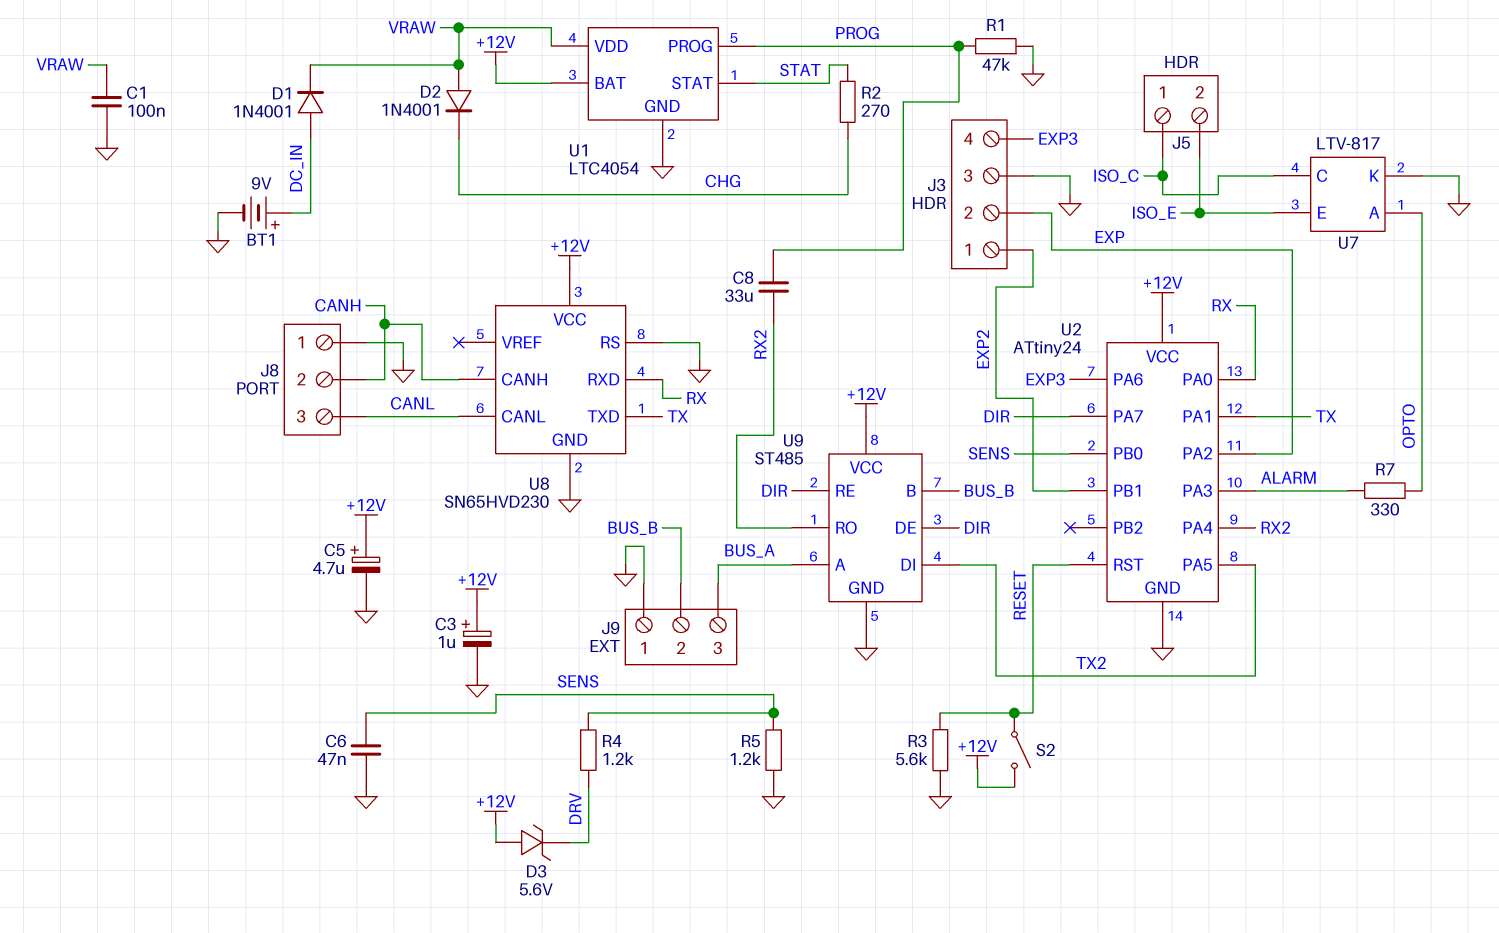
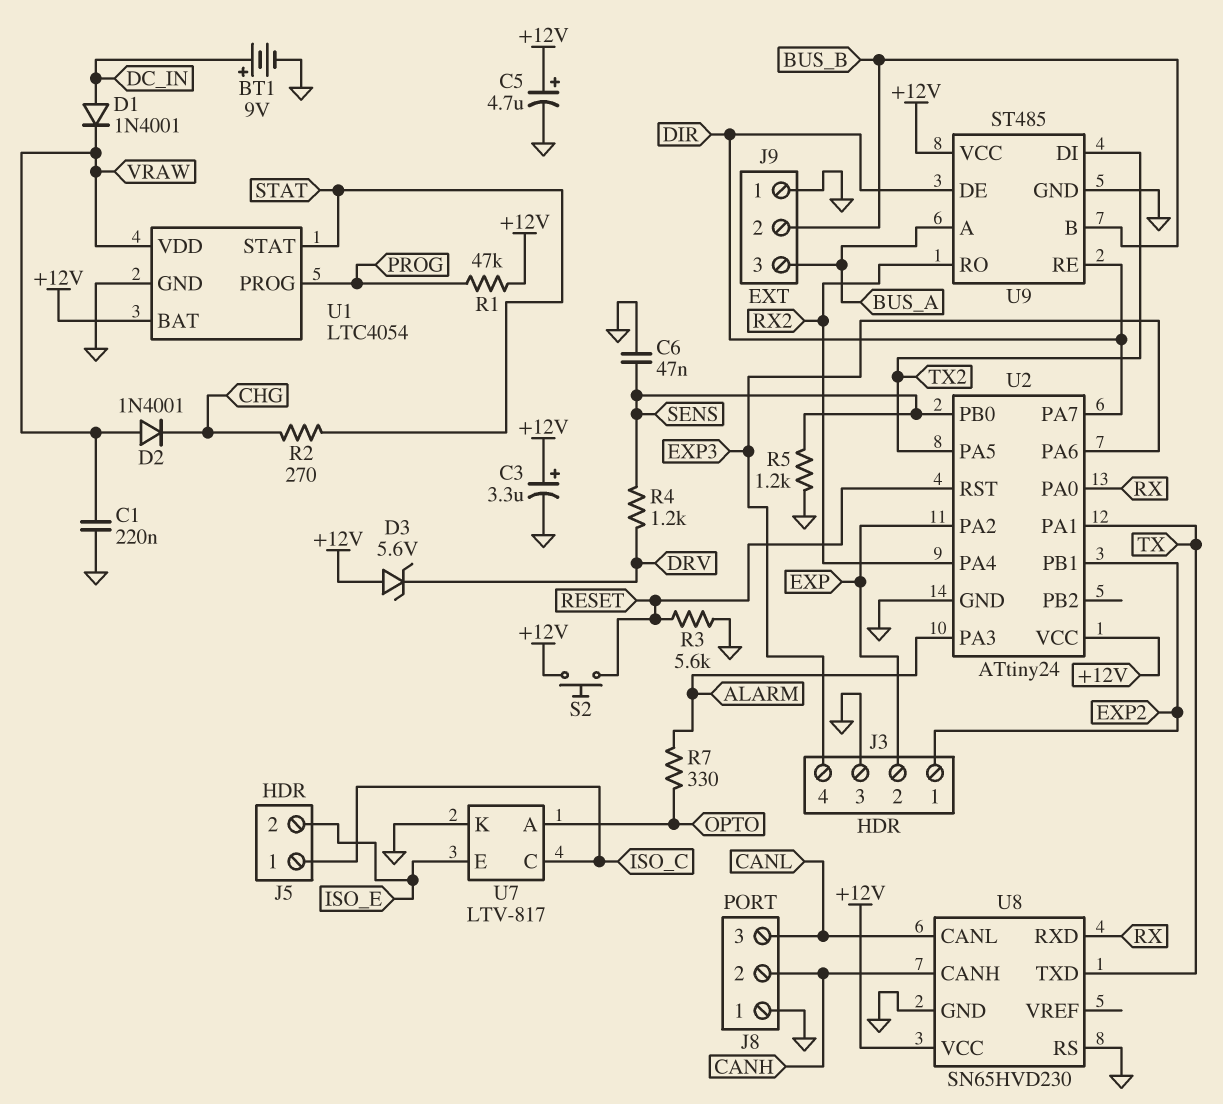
C1: 100nF (GND, VRAW) -> 220nF (GND, VRAW)
C3: 1uF (plus +12V, minus GND) -> 3.3uF (plus +12V, minus GND)
C8: 33uF (PROG, RX2) -> none
R1: 47k (GND, PROG) -> 47k (+12V, PROG)
S2: switch (+12V, RESET) -> button (+12V, RESET)

